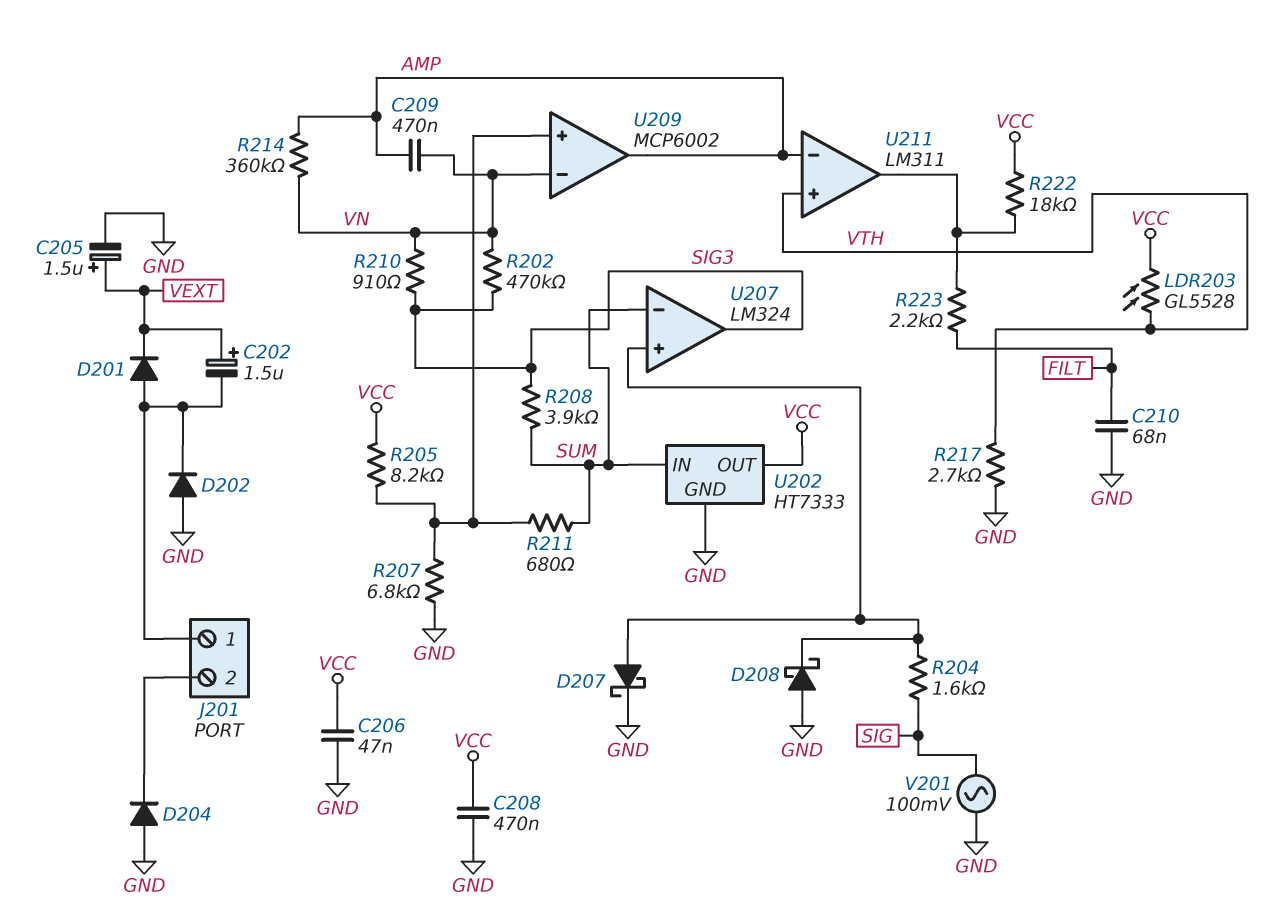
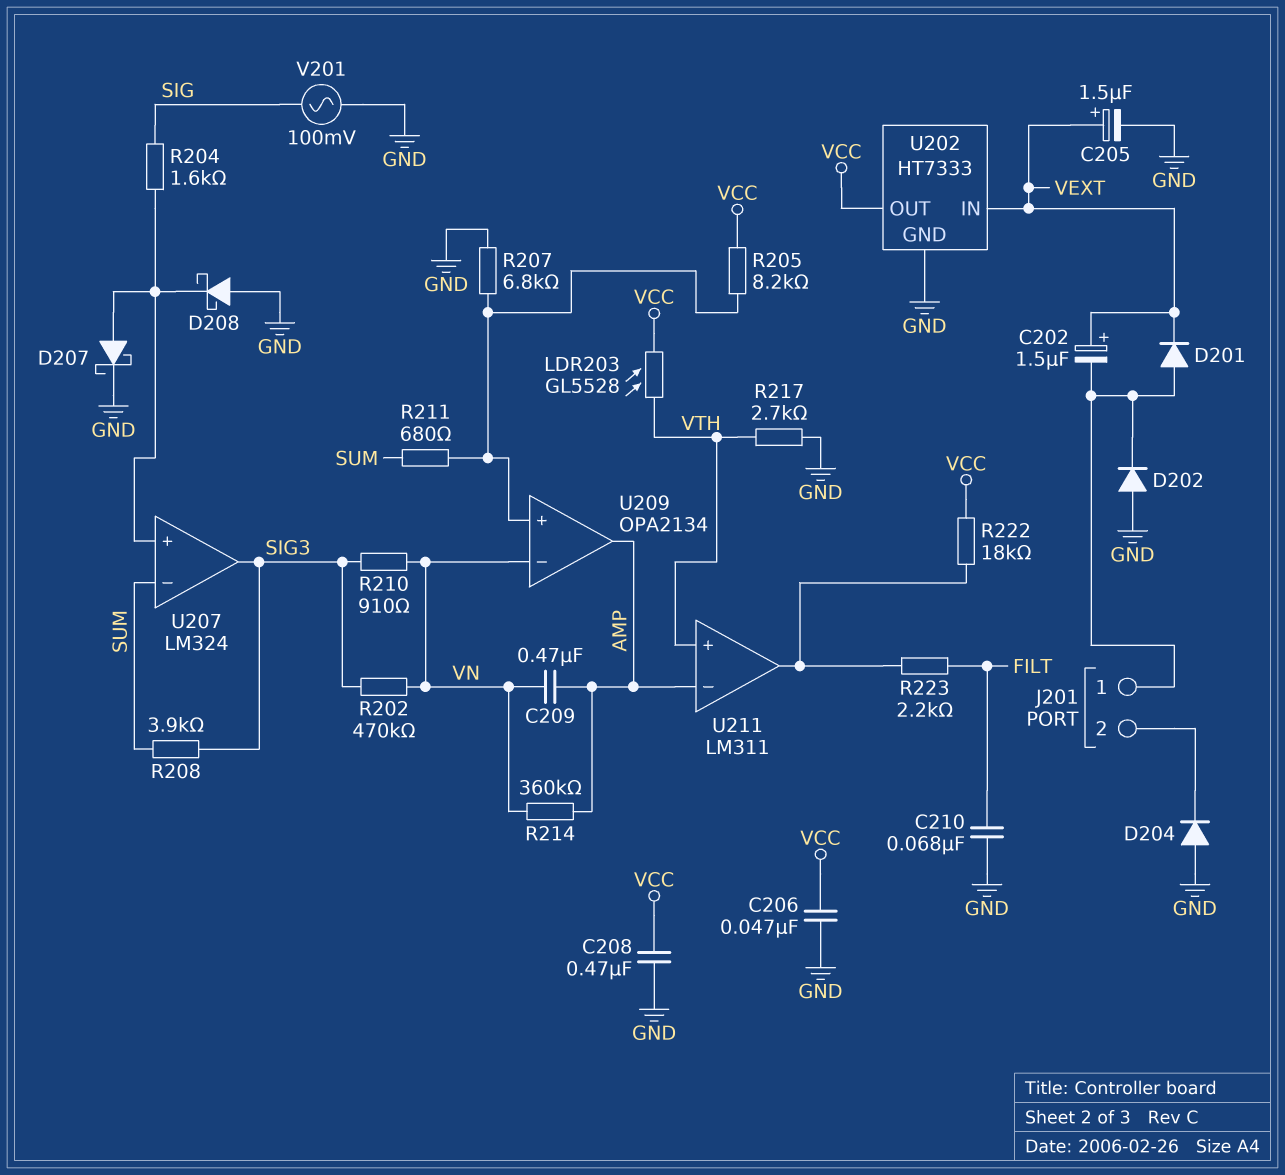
U202 pin IN: SUM -> VEXT
U209: MCP6002 -> OPA2134

